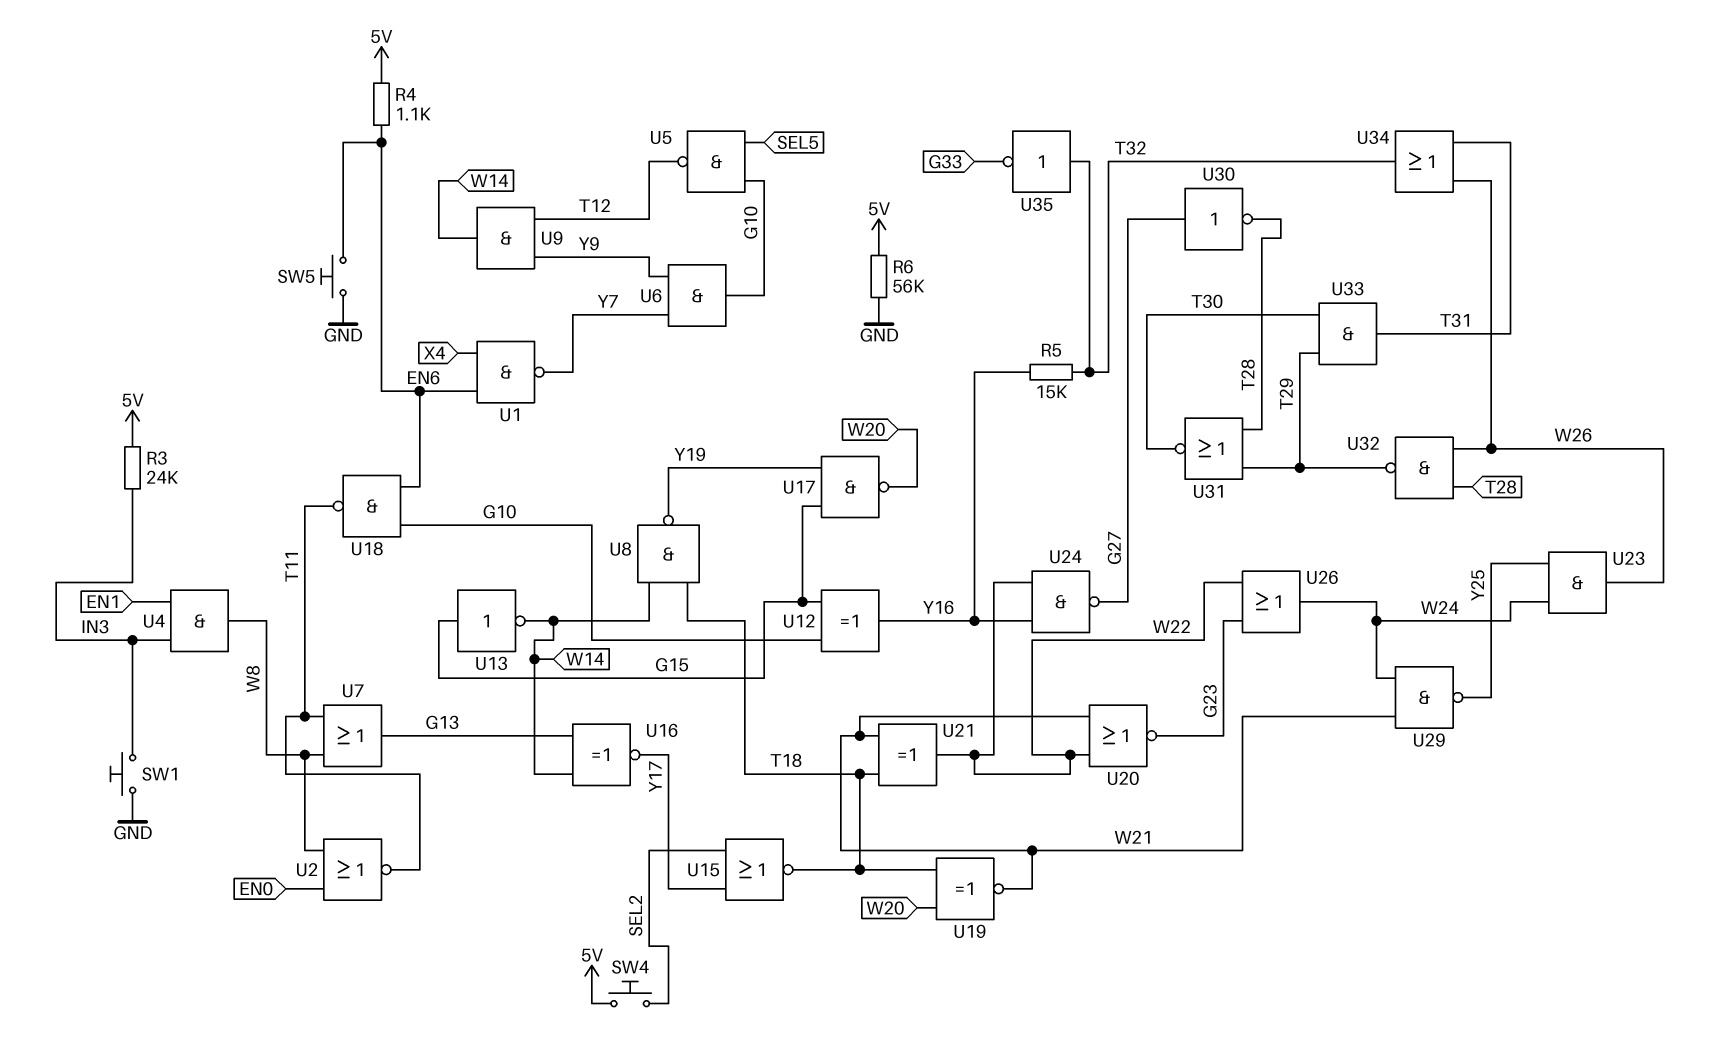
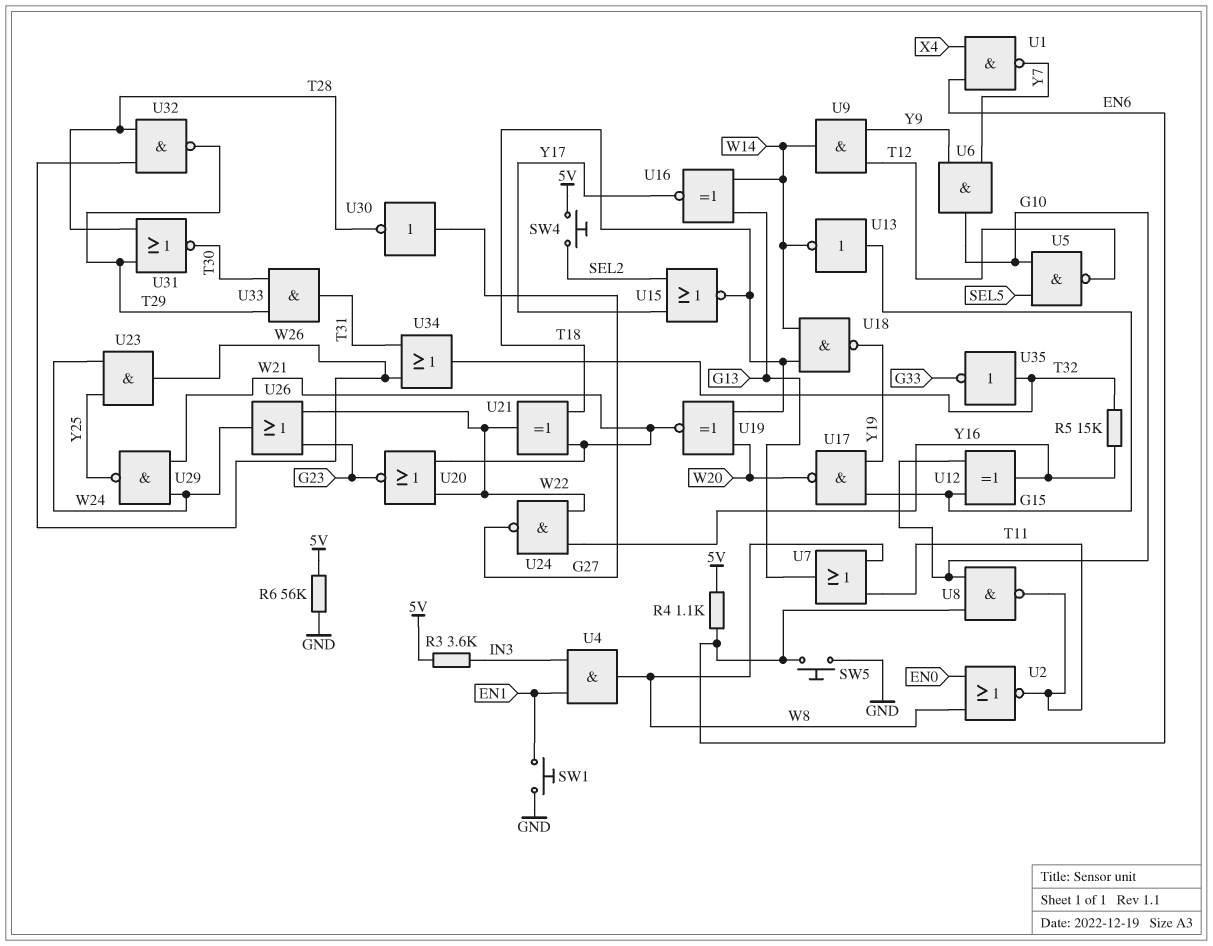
R3: 24k (5V, IN3) -> 3.6k (5V, IN3)
SW1: button (GND, IN3) -> button (EN1, GND)
U8: NAND (in T18, in W14, out Y19) -> NAND (in EN6, in G10, out T11)
U18: NAND (in EN6, in G10, out T11) -> NAND (in T18, in W14, out Y19)

